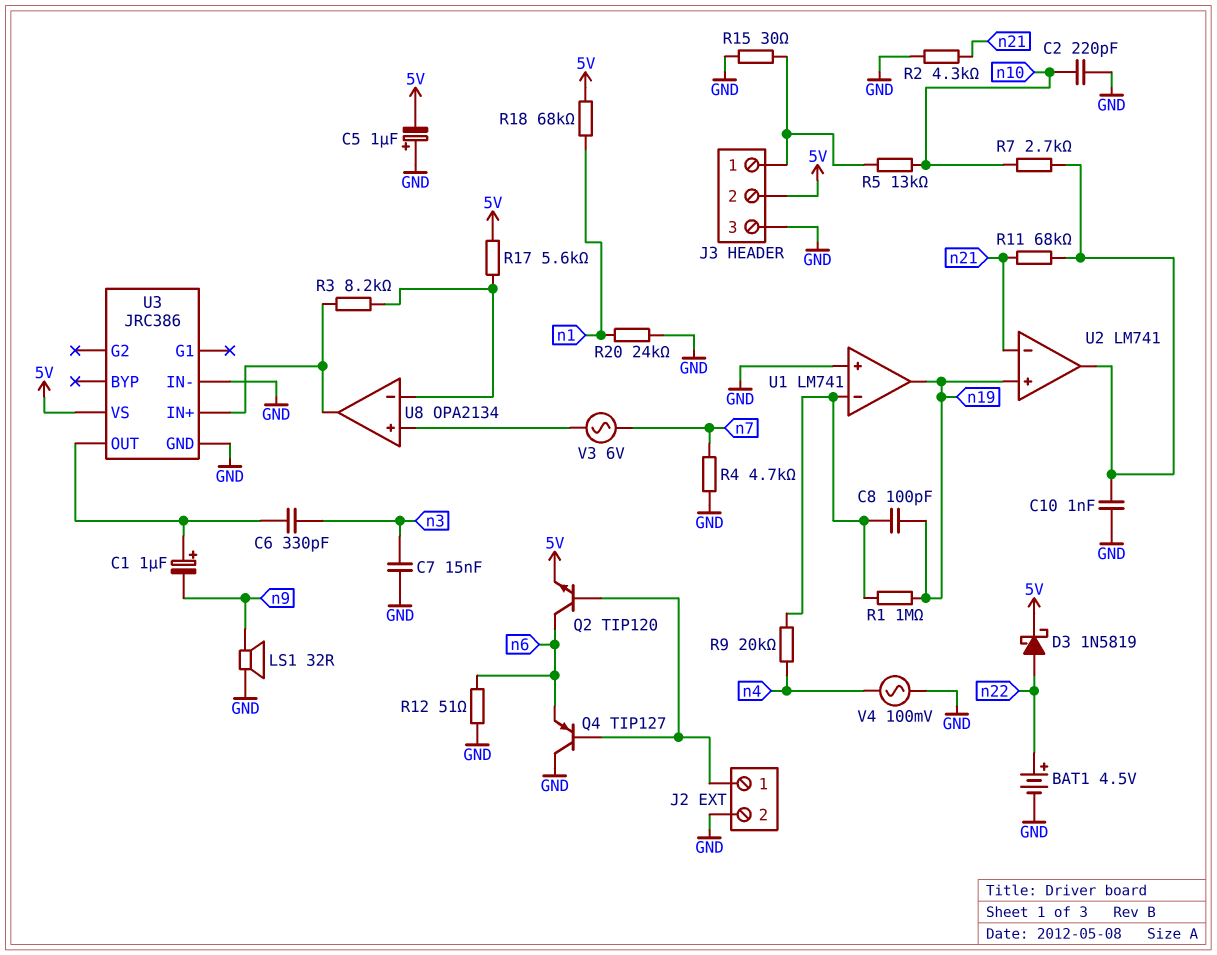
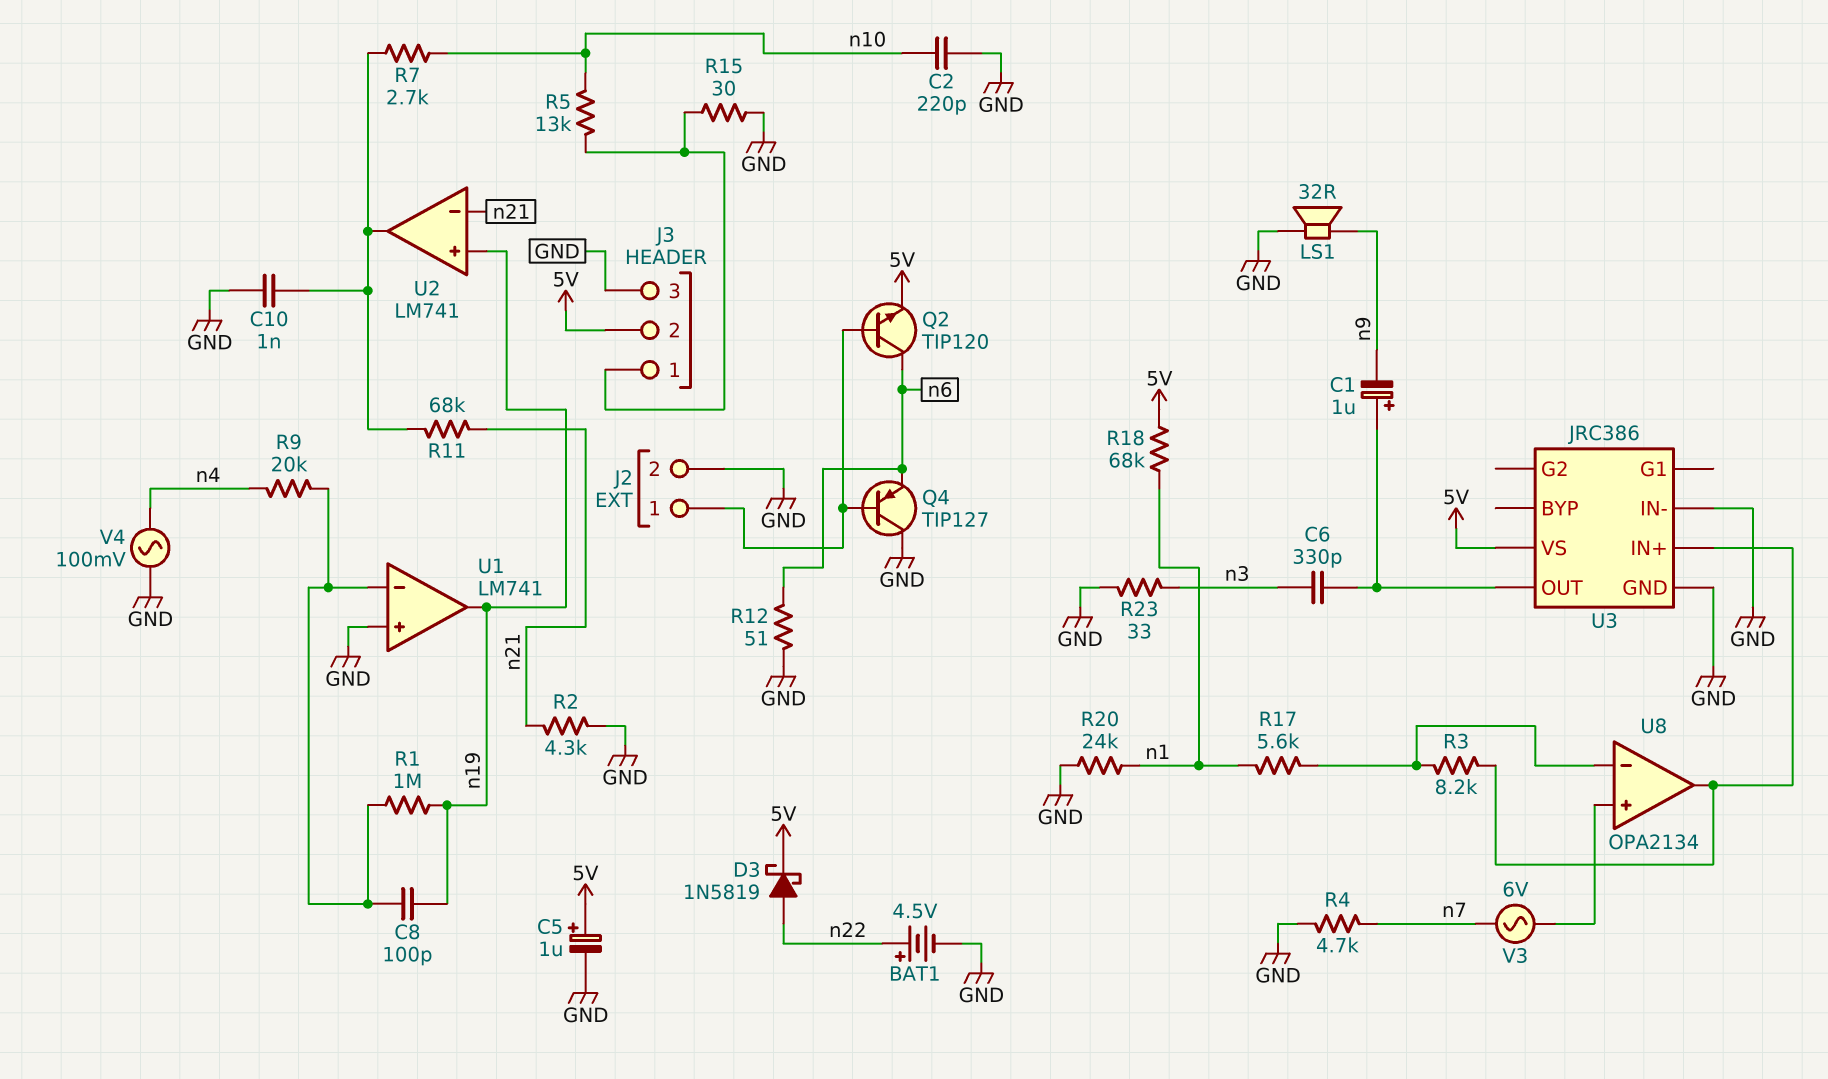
C5: 1uF (plus GND, minus 5V) -> 1uF (plus 5V, minus GND)
C7: 15nF (GND, n3) -> none
R17: 5.6k (5V, U8/in-) -> 5.6k (U8/in-, n1)
R23: none -> 33 (GND, n3)

